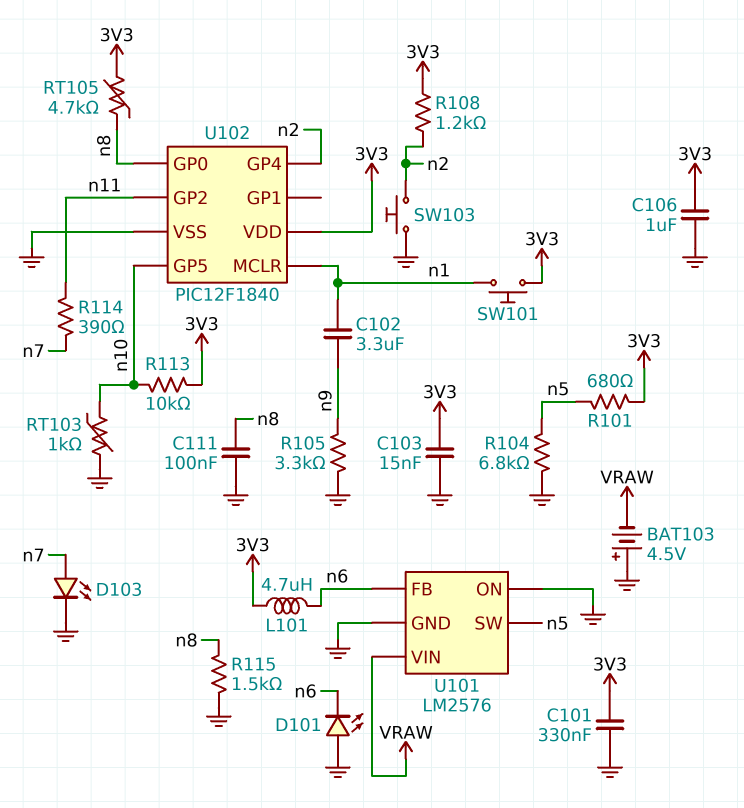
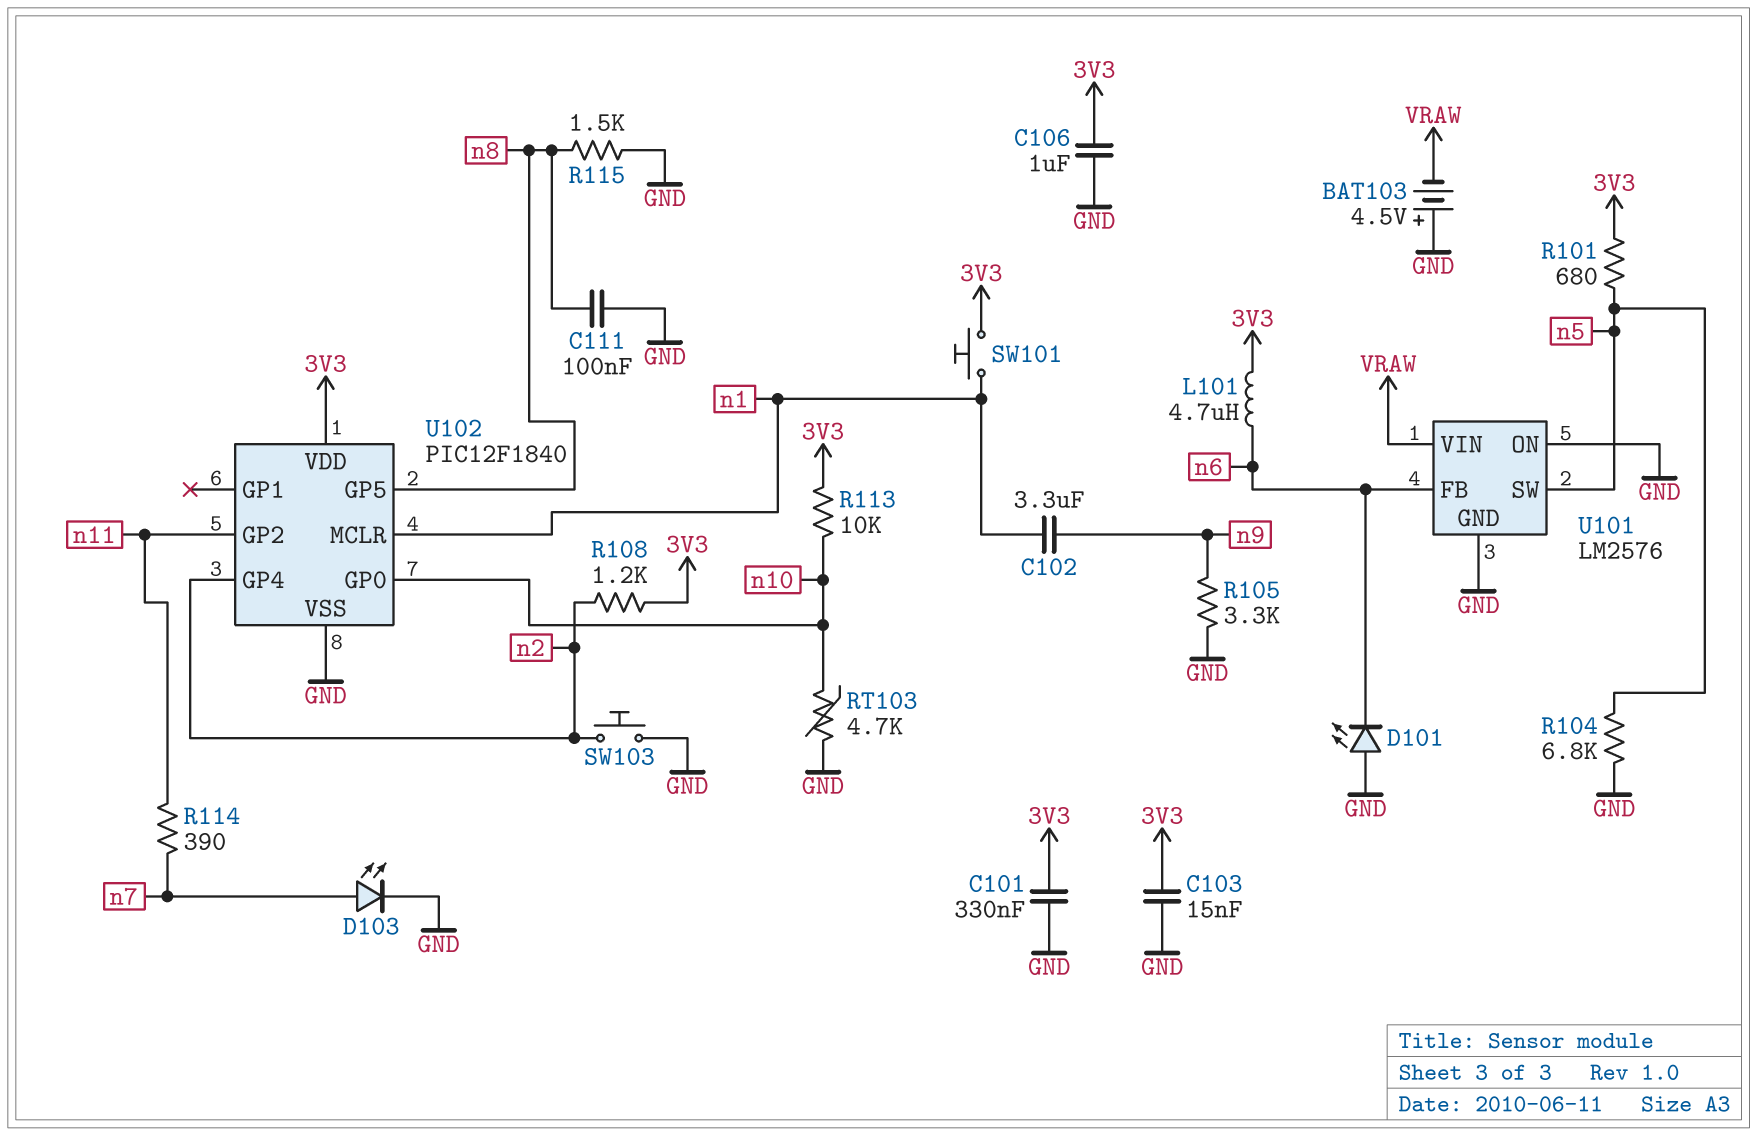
RT103: 1k (GND, n10) -> 4.7k (GND, n10)
RT105: 4.7k (3V3, n8) -> none
U102 pin GP0: n8 -> n10
U102 pin GP5: n10 -> n8

